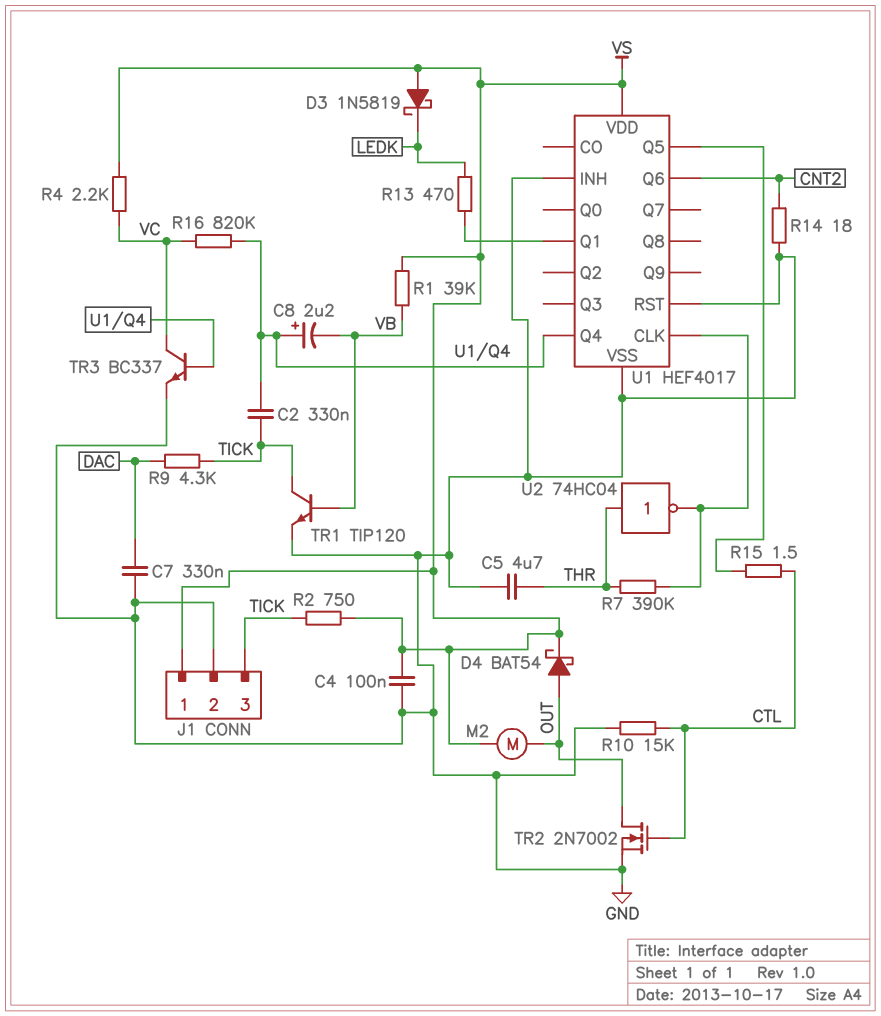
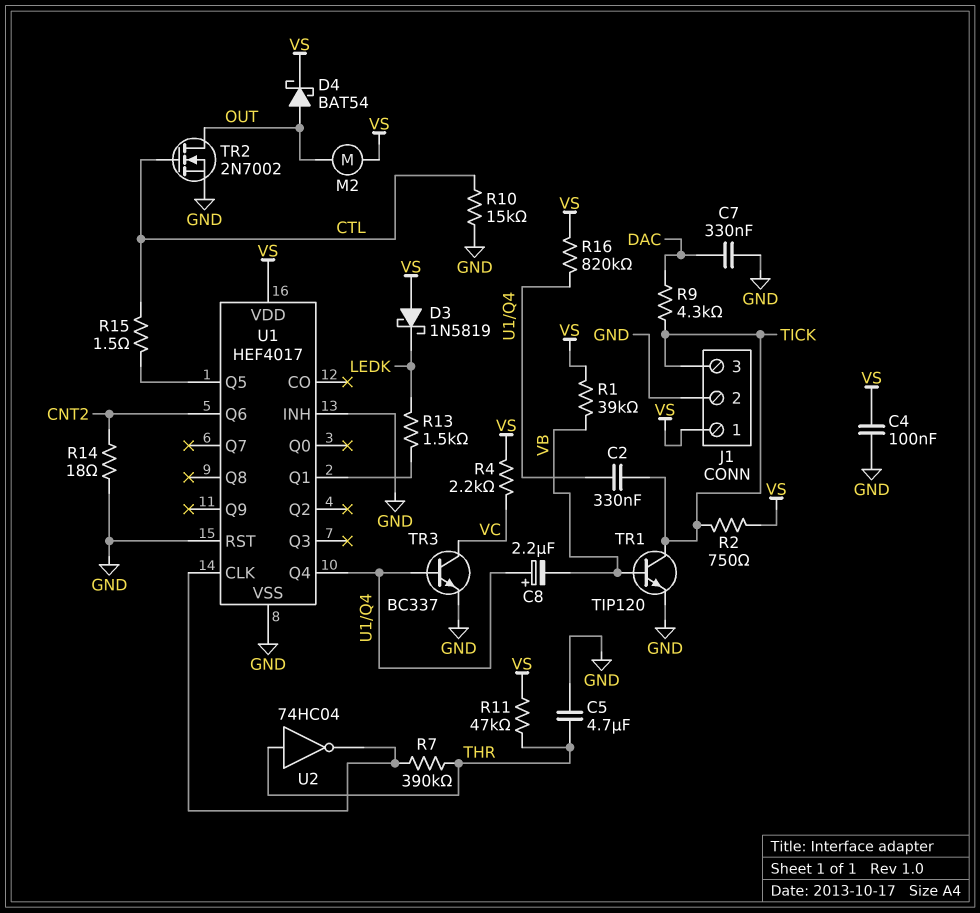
R11: none -> 47k (THR, VS)
R13: 470 (LEDK, U1/Q1) -> 1.5k (LEDK, U1/Q1)
R16: 820k (U1/Q4, VC) -> 820k (U1/Q4, VS)

